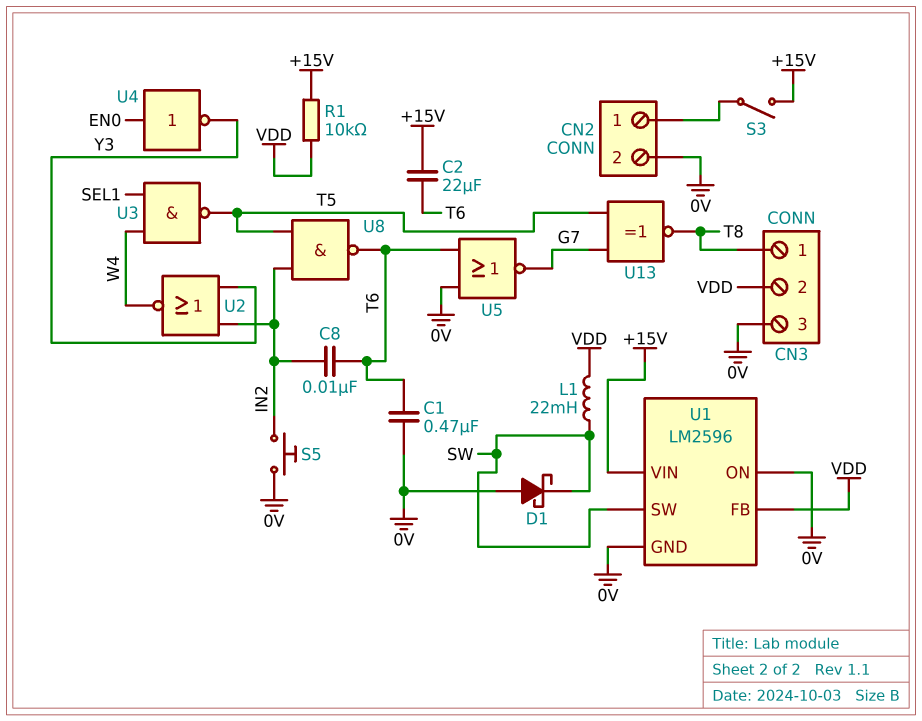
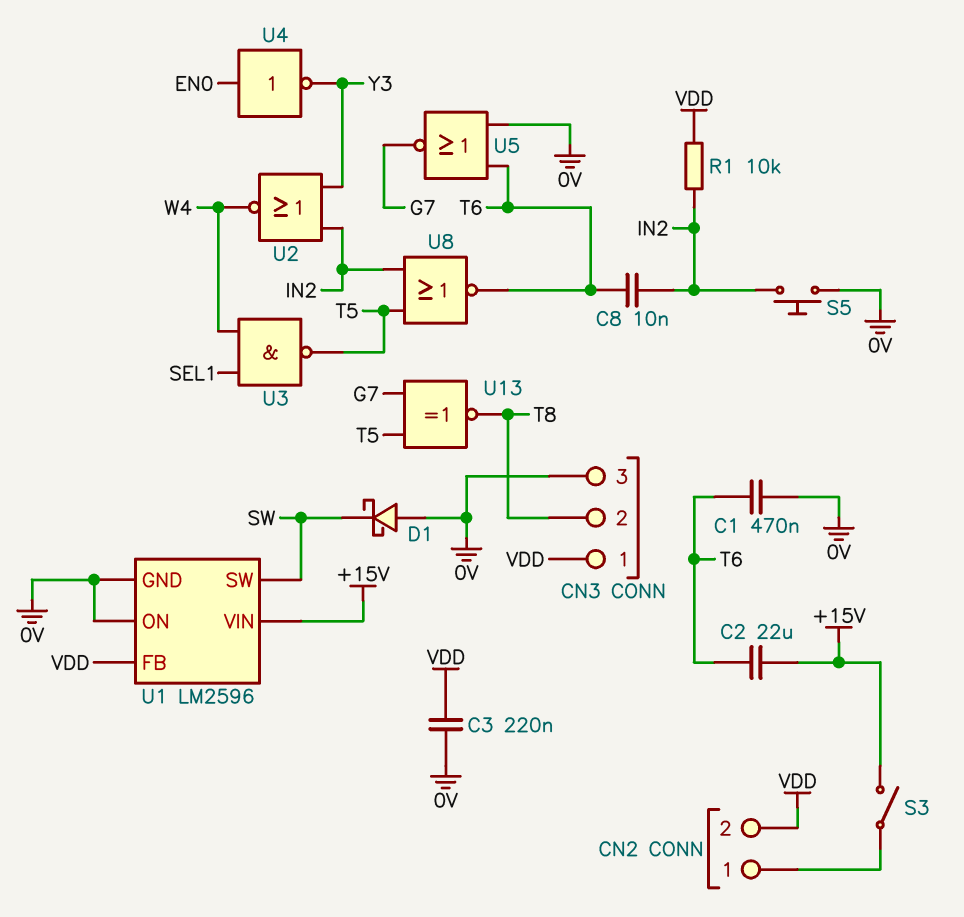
C3: none -> 220nF (0V, VDD)
CN2 pin 2: 0V -> VDD
CN3 pin 1: T8 -> VDD
CN3 pin 2: VDD -> T8
L1: 22mH (SW, VDD) -> none
R1: 10k (+15V, VDD) -> 10k (IN2, VDD)
U8: NAND (in IN2, in T5, out T6) -> NOR (in IN2, in T5, out T6)

